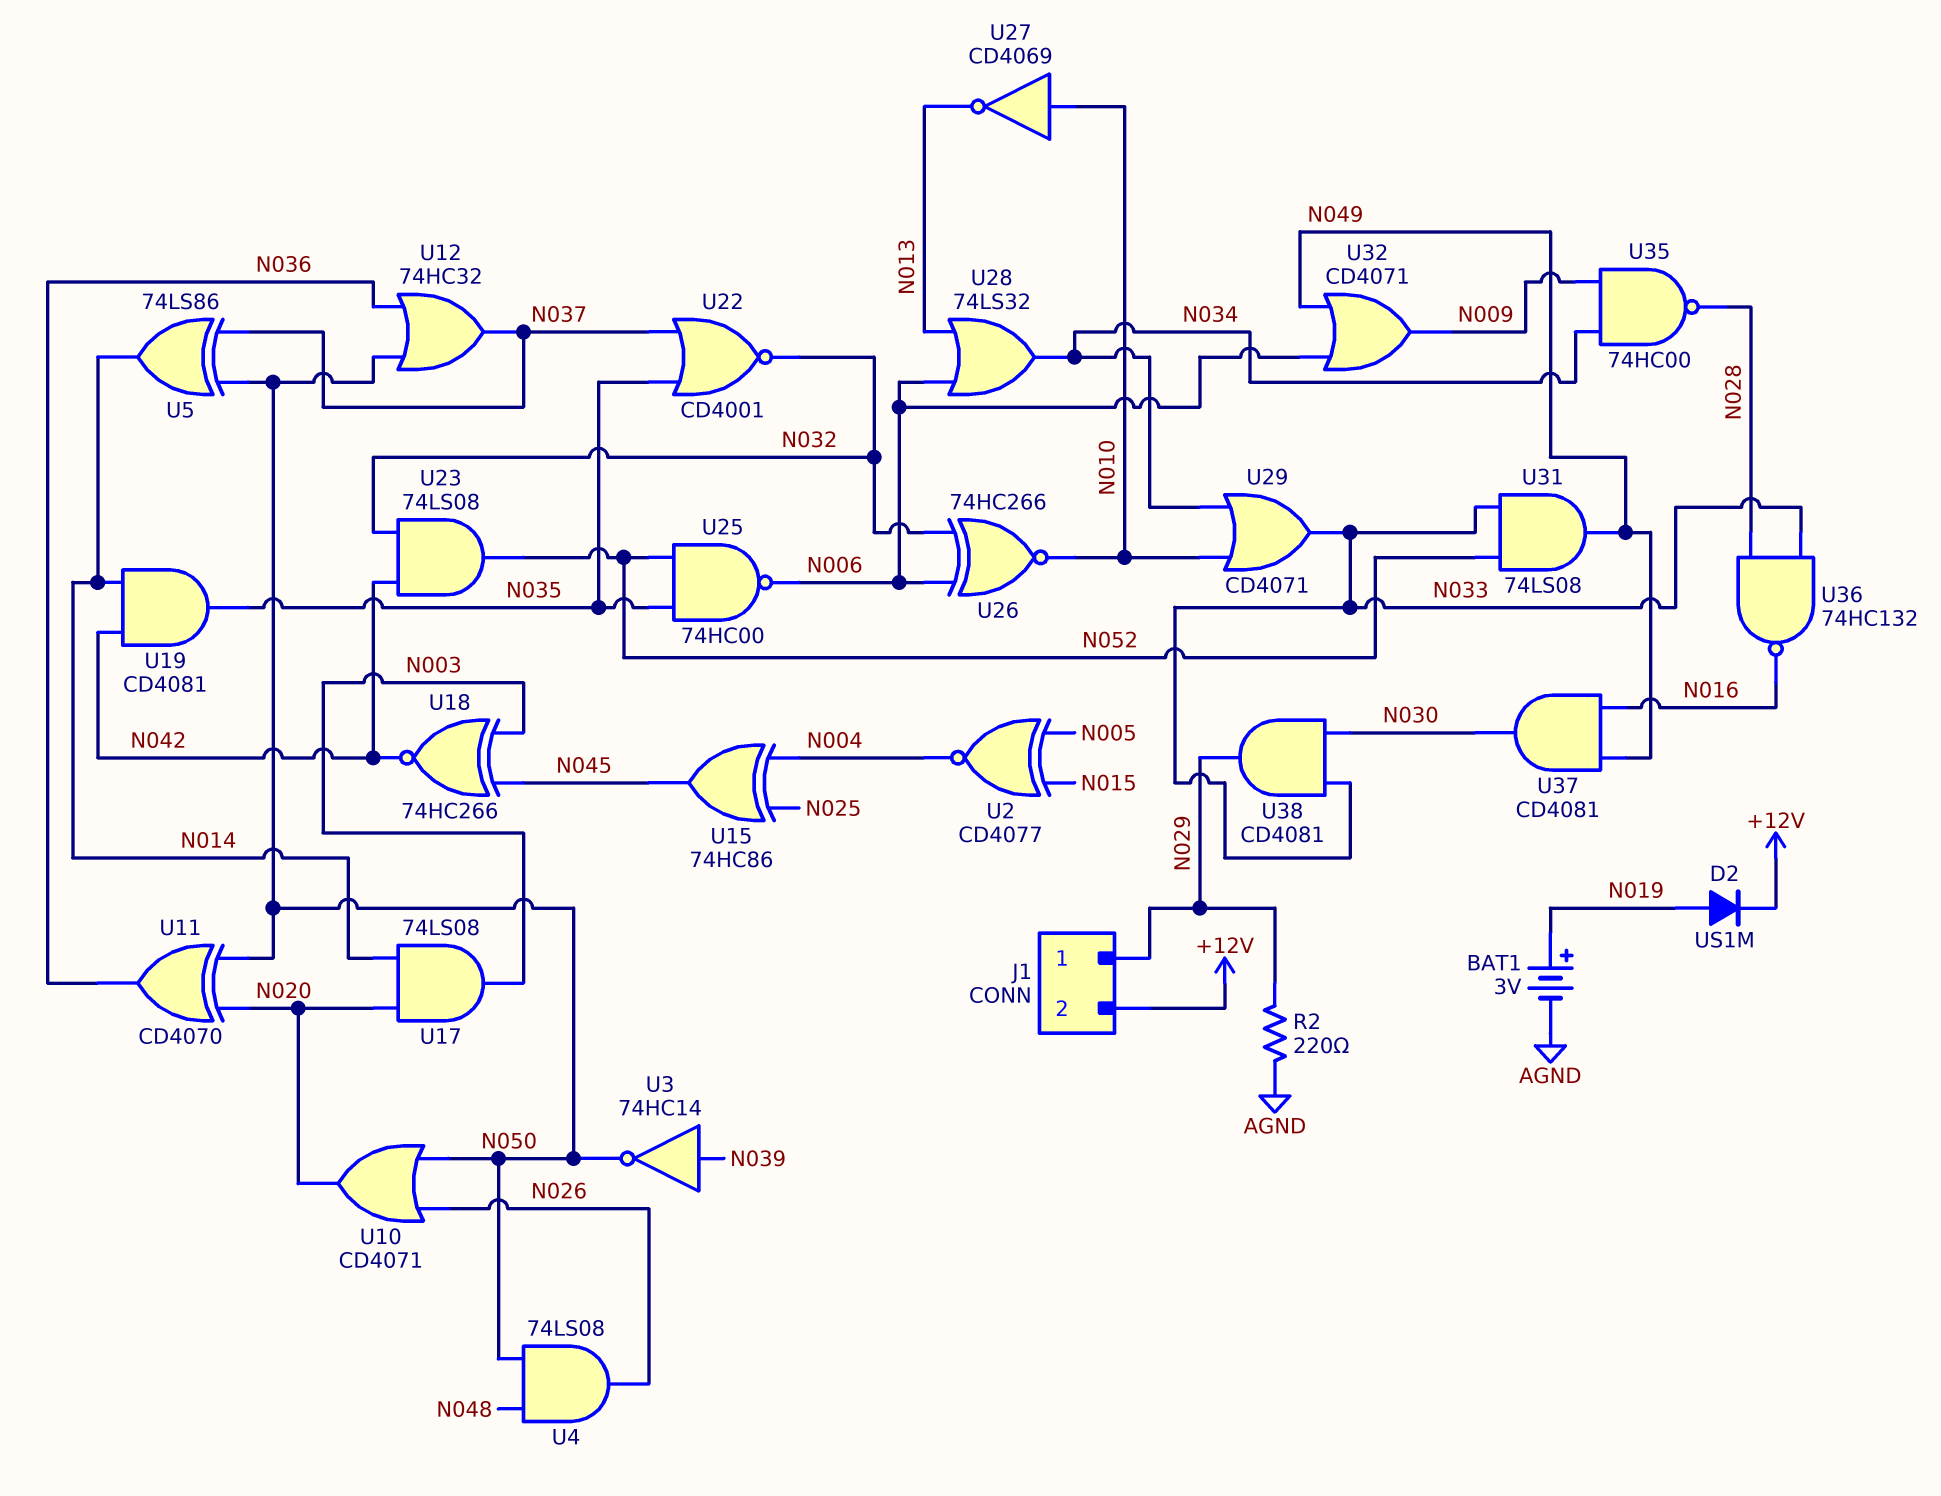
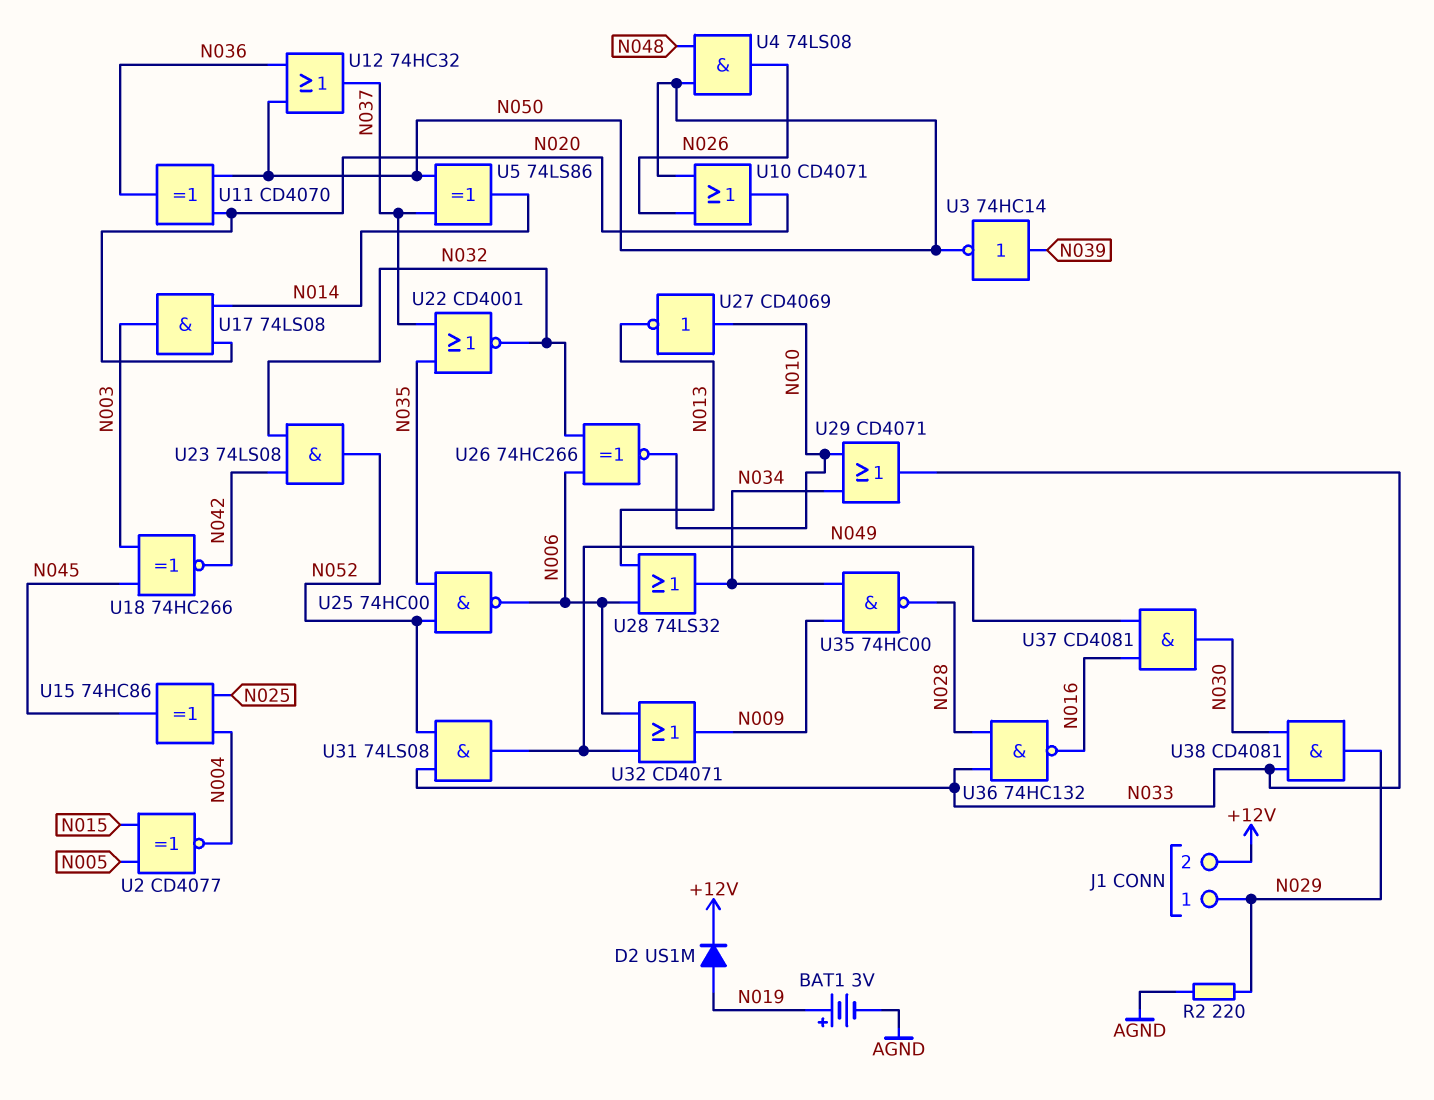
U19: AND CD4081 (in N014, in N042, out N035) -> none

